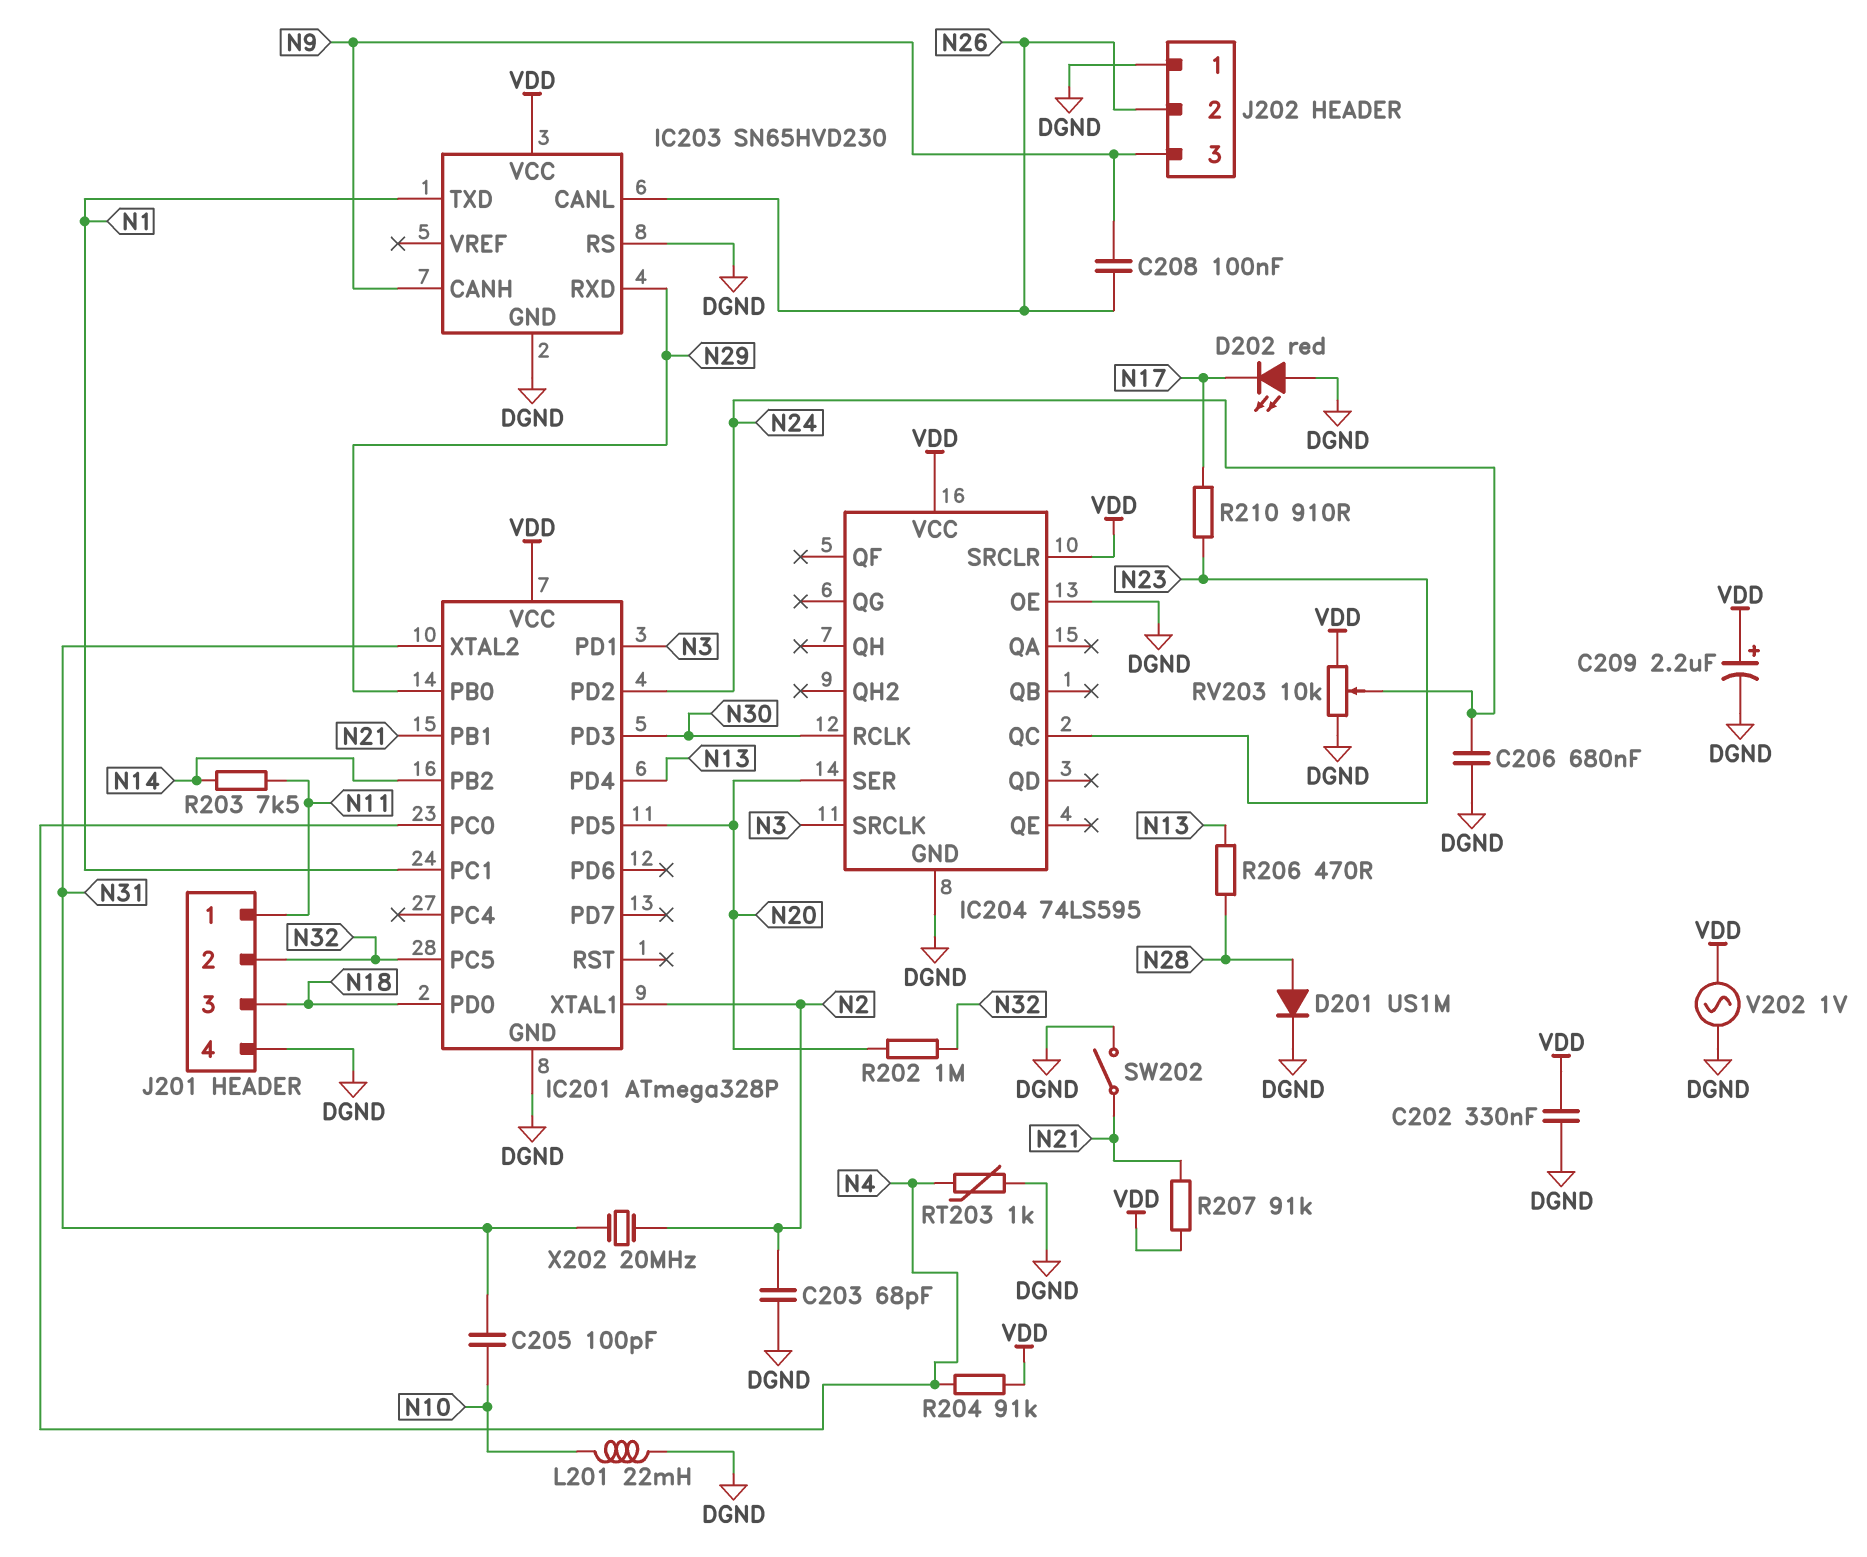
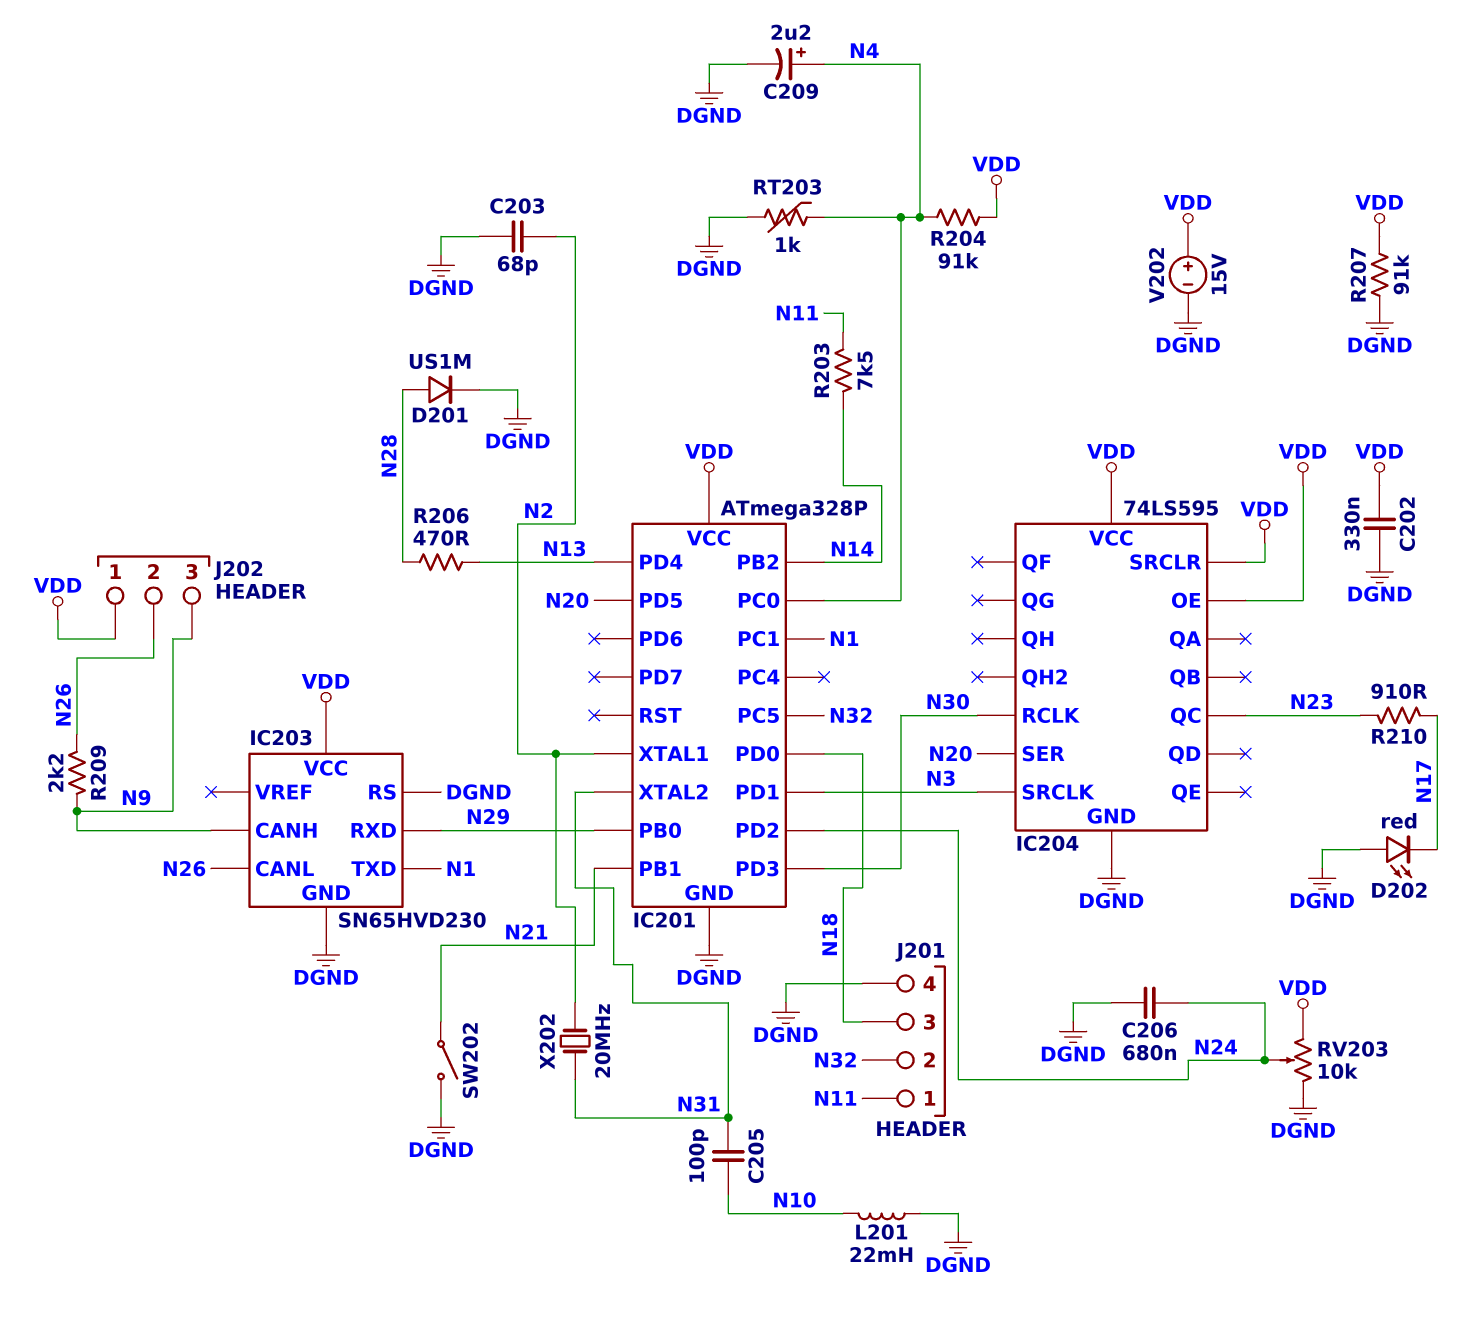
C208: 100nF (N9, N26) -> none
C209: 2.2uF (plus VDD, minus DGND) -> 2.2uF (plus N4, minus DGND)
IC204 pin OE: DGND -> VDD
J202 pin 1: DGND -> VDD
R202: 1M (N20, N32) -> none
R207: 91k (N21, VDD) -> 91k (DGND, VDD)
R209: none -> 2.2k (N9, N26)
V202: AC 1V (DGND, VDD) -> 15V (plus VDD, minus DGND)

